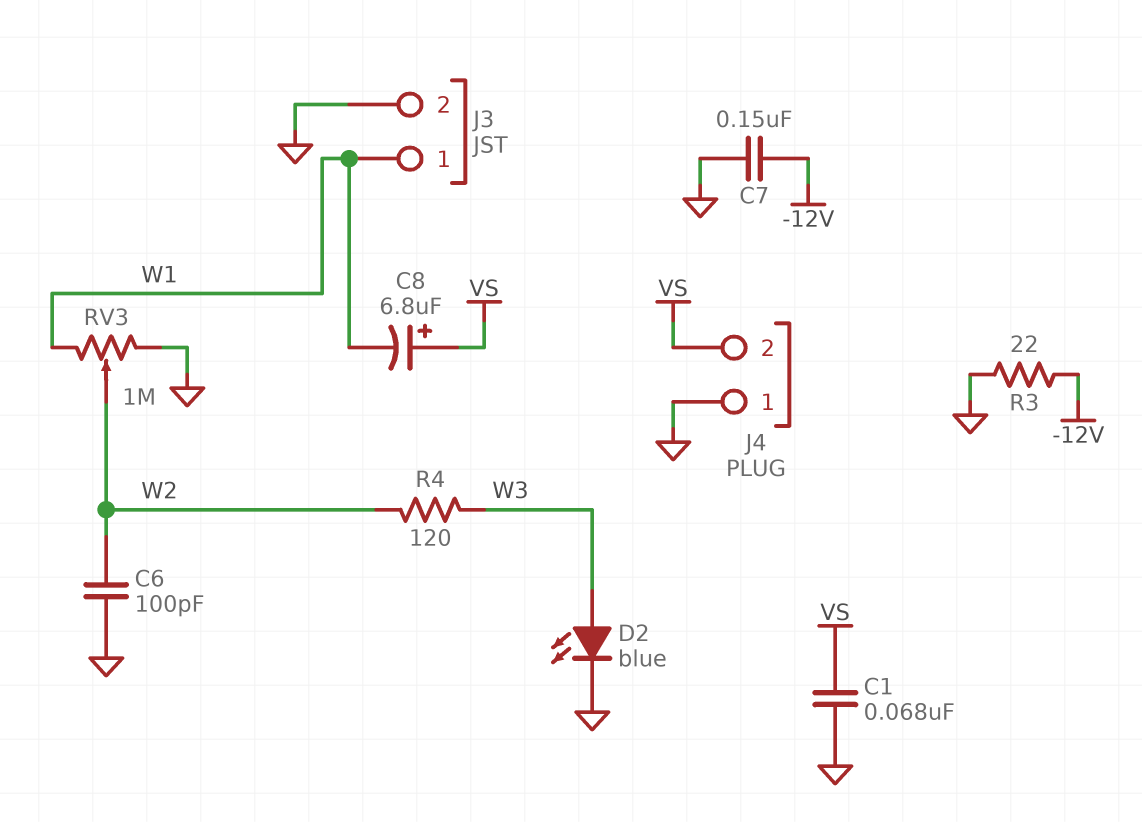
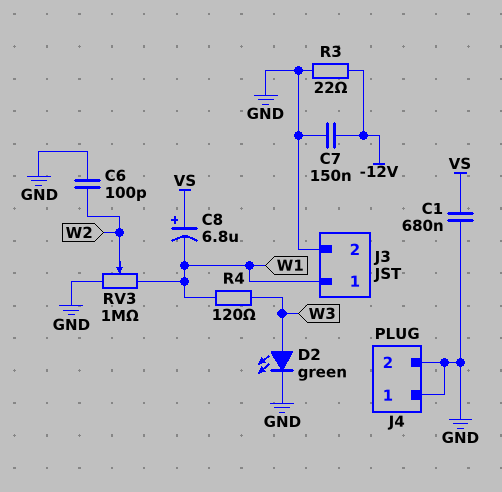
C1: 68nF (GND, VS) -> 680nF (GND, VS)
D2: LED blue (A W3, K GND) -> LED green (A W3, K GND)
J4 pin 2: VS -> GND
R4: 120 (W2, W3) -> 120 (W1, W3)

